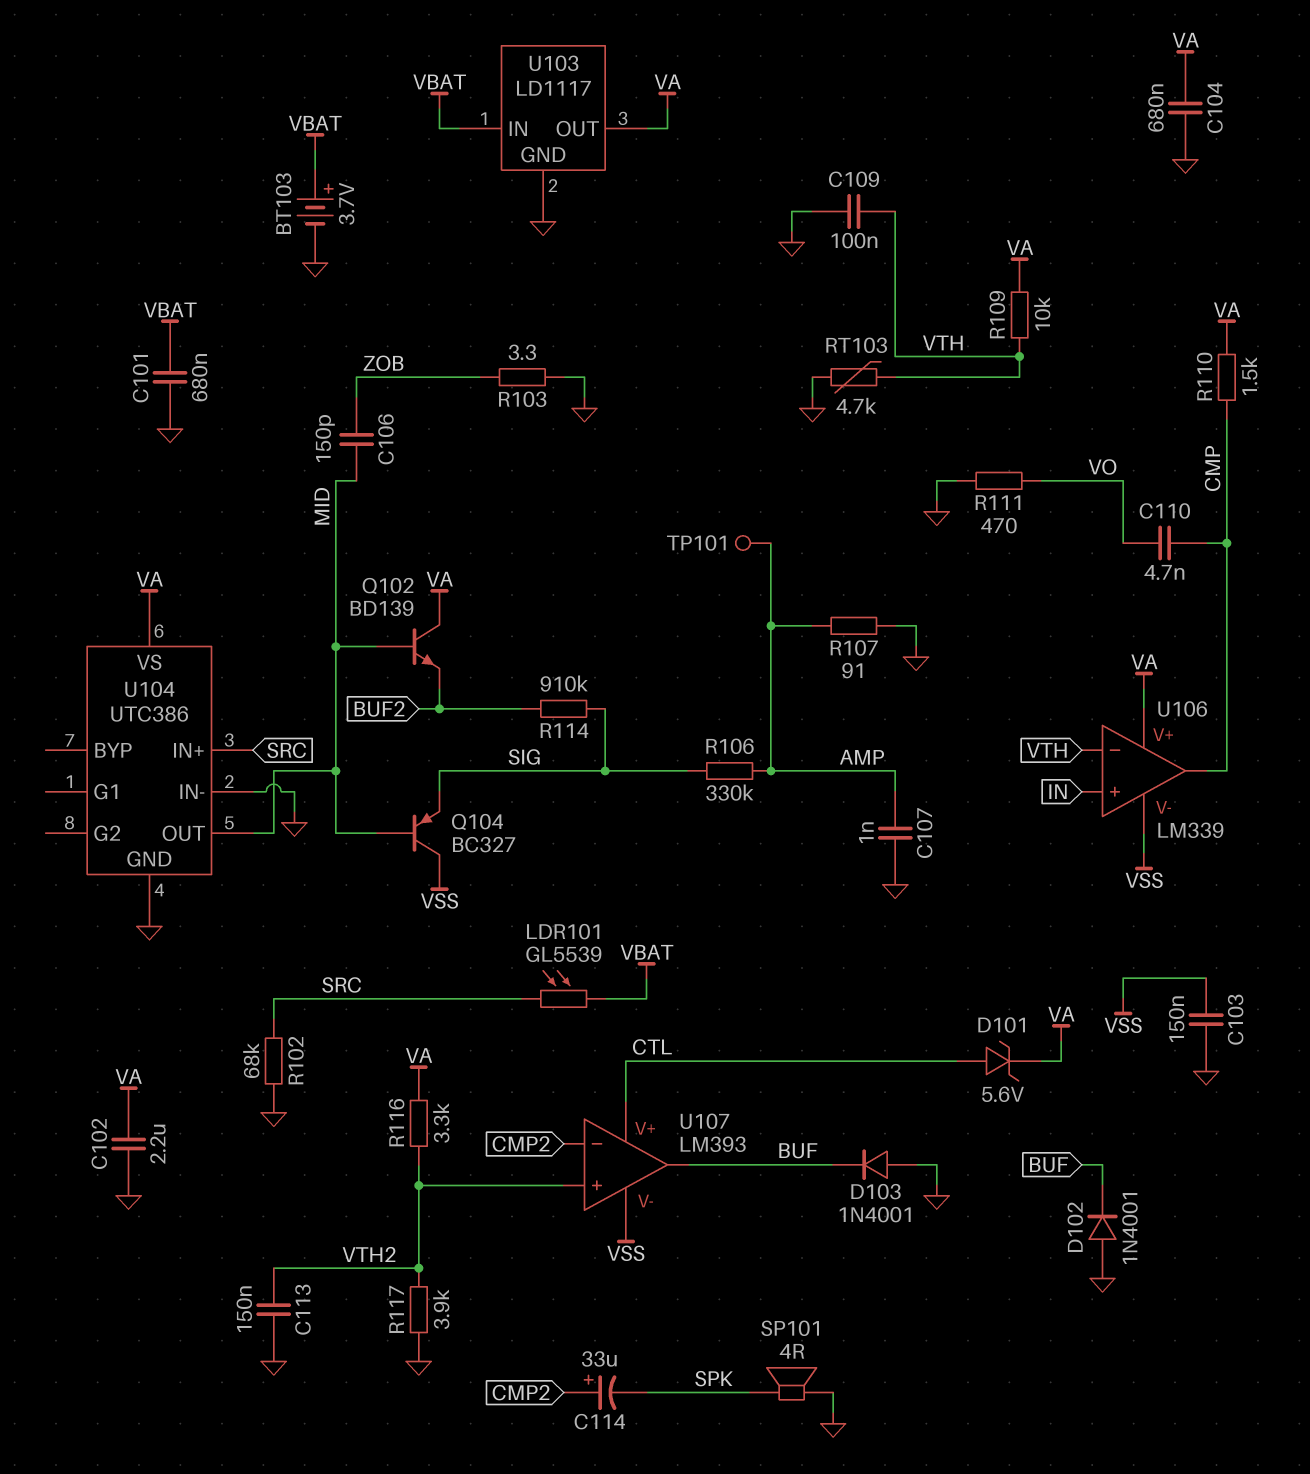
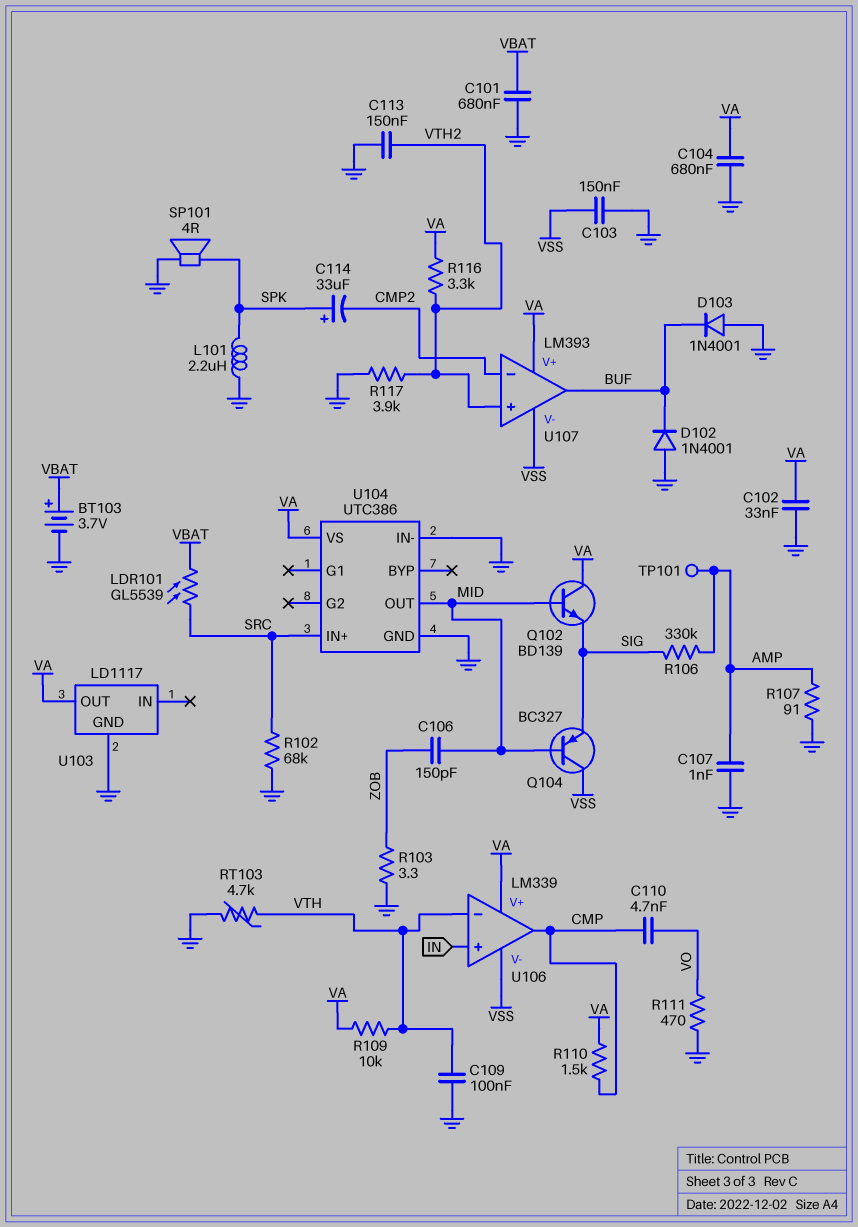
C102: 2.2uF (GND, VA) -> 33nF (GND, VA)
C114: 33uF (plus CMP2, minus SPK) -> 33uF (plus SPK, minus CMP2)
D101: zener 5.6V (A CTL, K VA) -> none
L101: none -> 2.2uH (GND, SPK)
Q102: NPN BD139 (B MID, C VA, E BUF2) -> NPN BD139 (B MID, C VA, E SIG)
R114: 910k (BUF2, SIG) -> none
U103 pin IN: VBAT -> none
U107 pin V+: CTL -> VA

